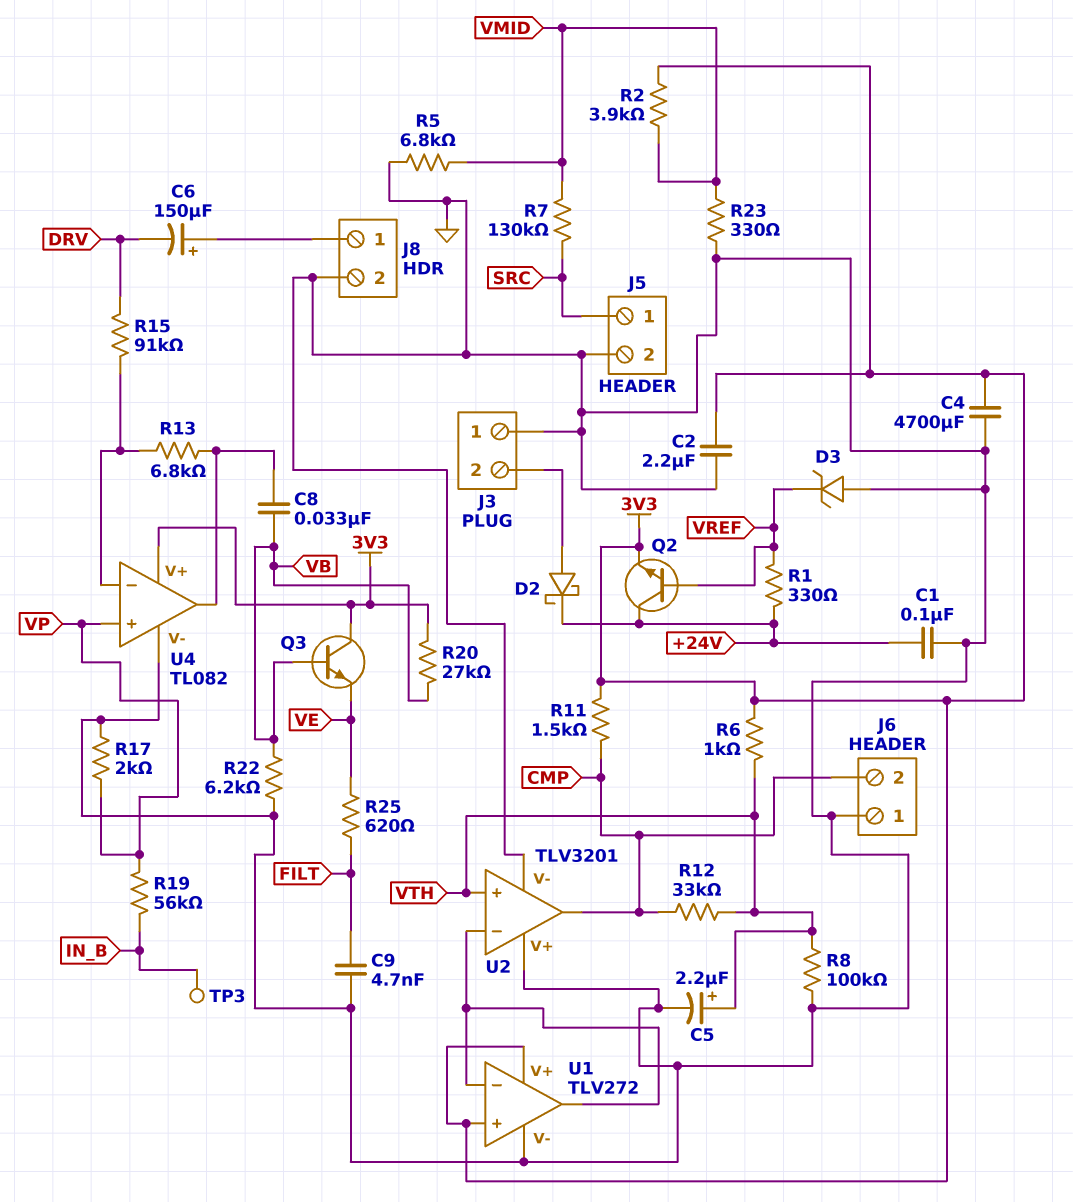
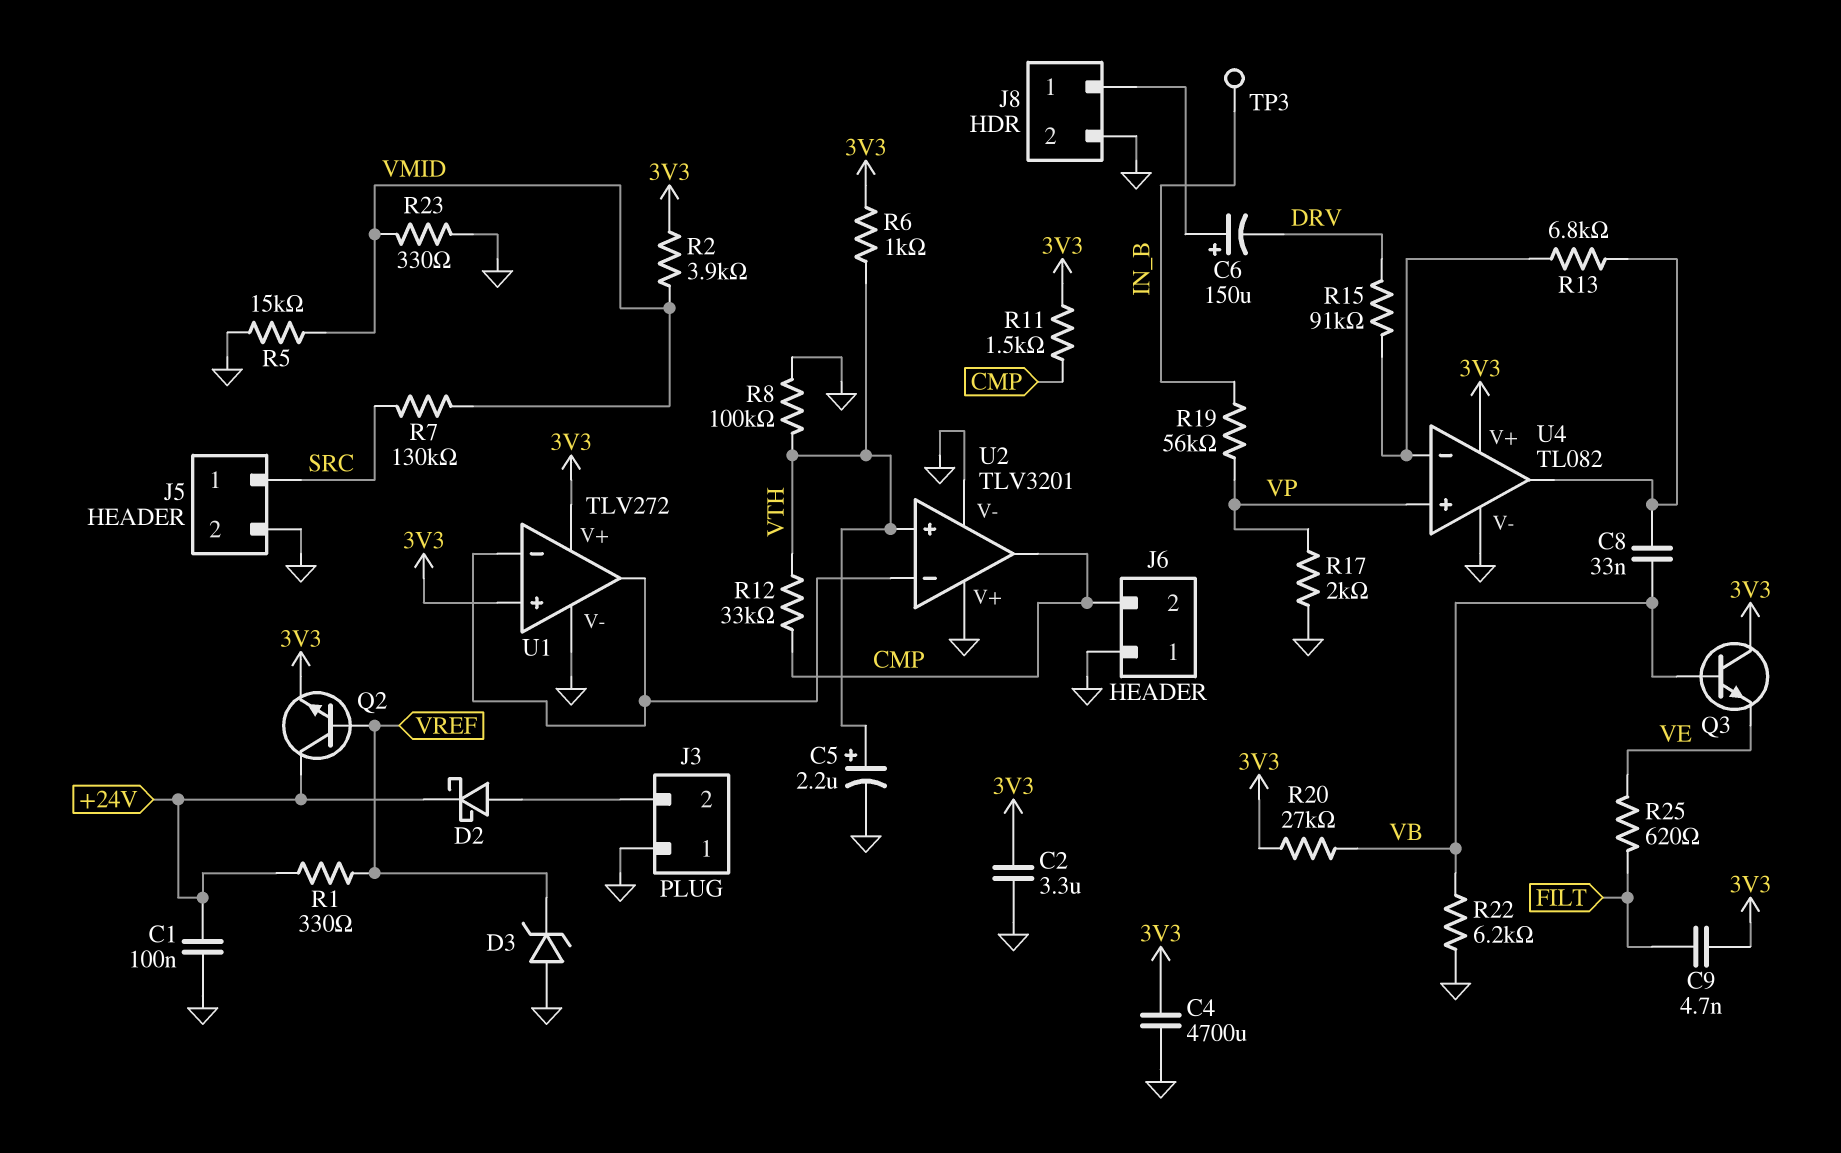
C2: 2.2uF (3V3, GND) -> 3.3uF (3V3, GND)
C9: 4.7nF (FILT, GND) -> 4.7nF (3V3, FILT)
R5: 6.8k (GND, VMID) -> 15k (GND, VMID)

